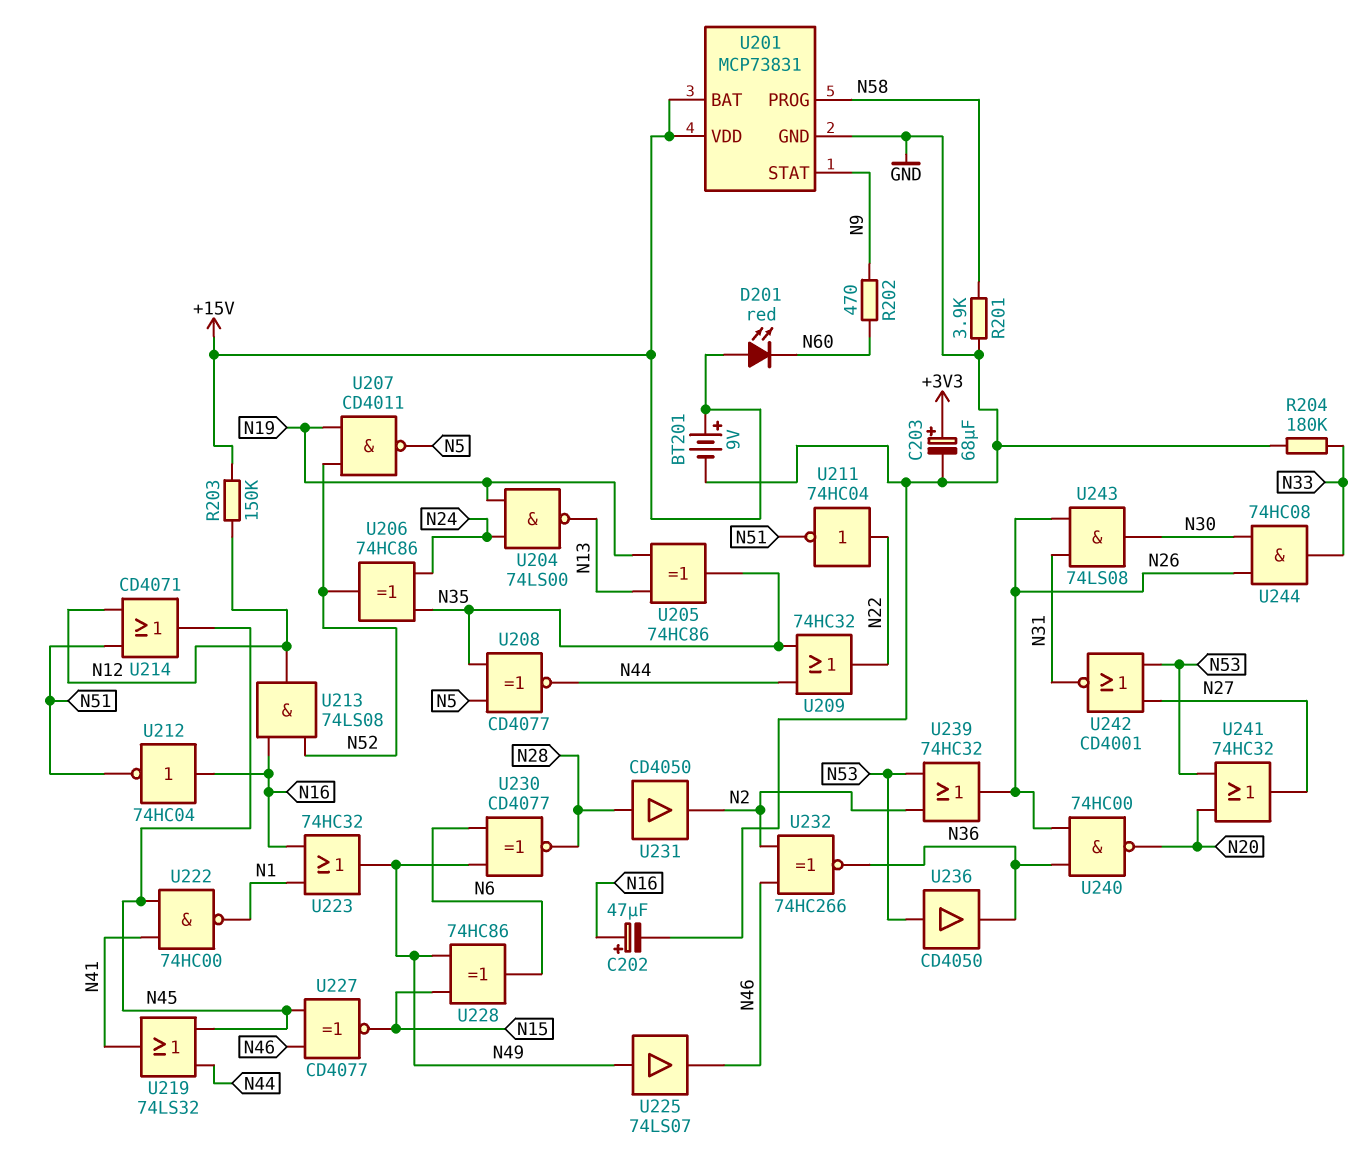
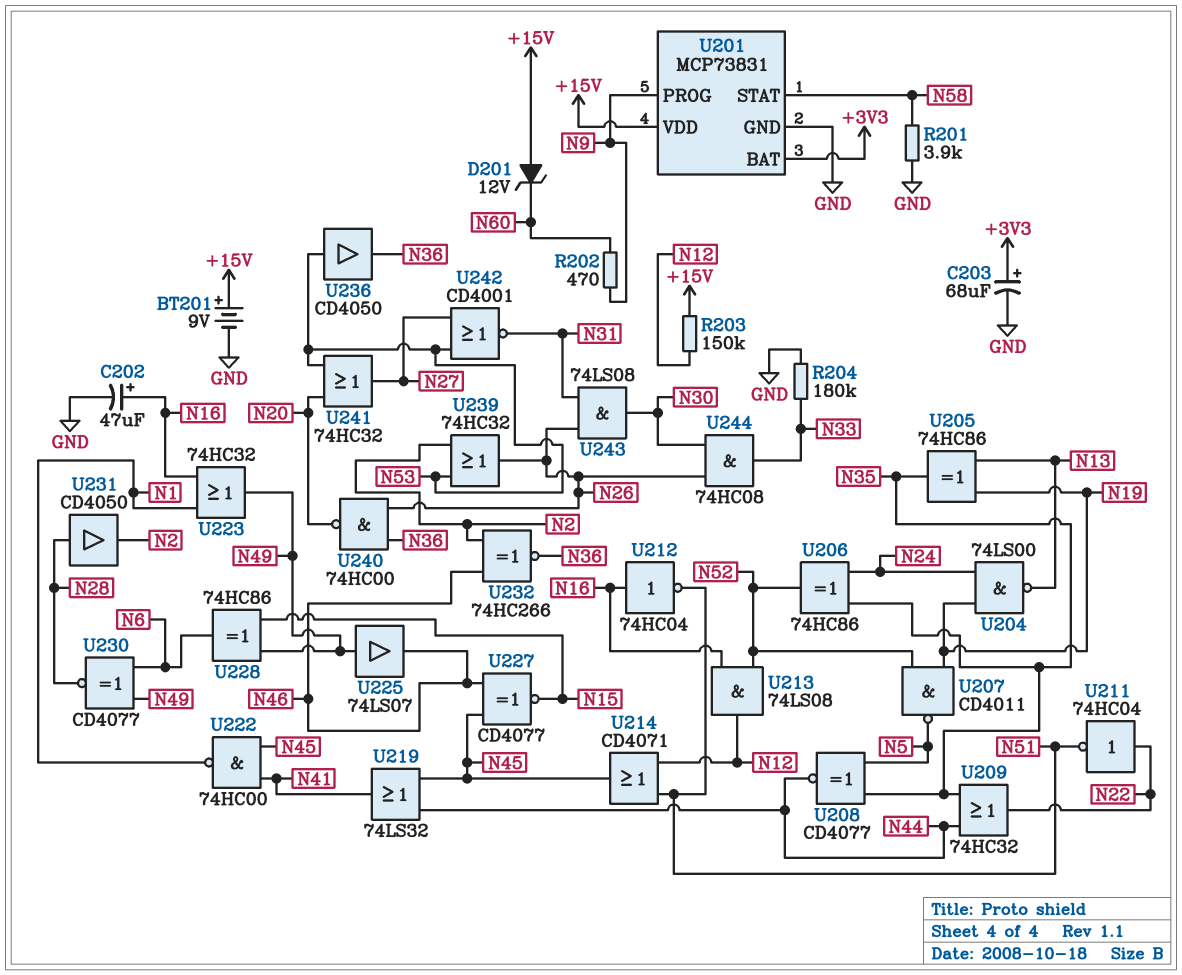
D201: LED red (A +15V, K N60) -> zener 12V (A +15V, K N60)
U201 pin BAT: +15V -> +3V3
U201 pin PROG: N58 -> N9
U201 pin STAT: N9 -> N58

